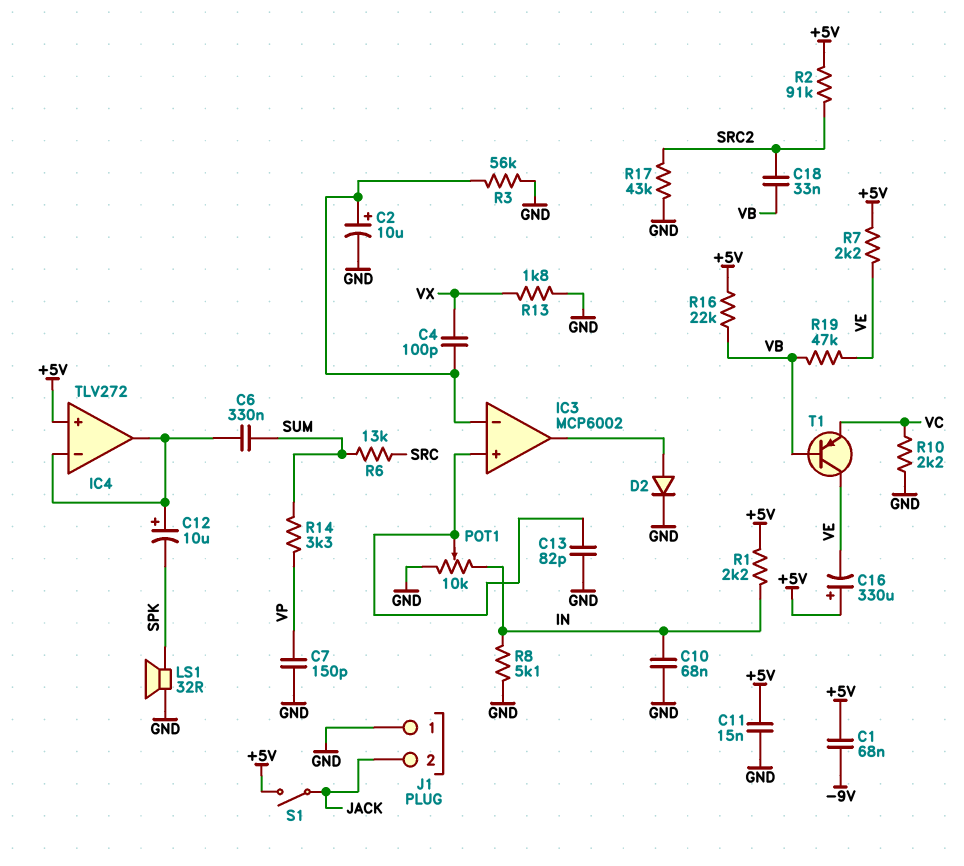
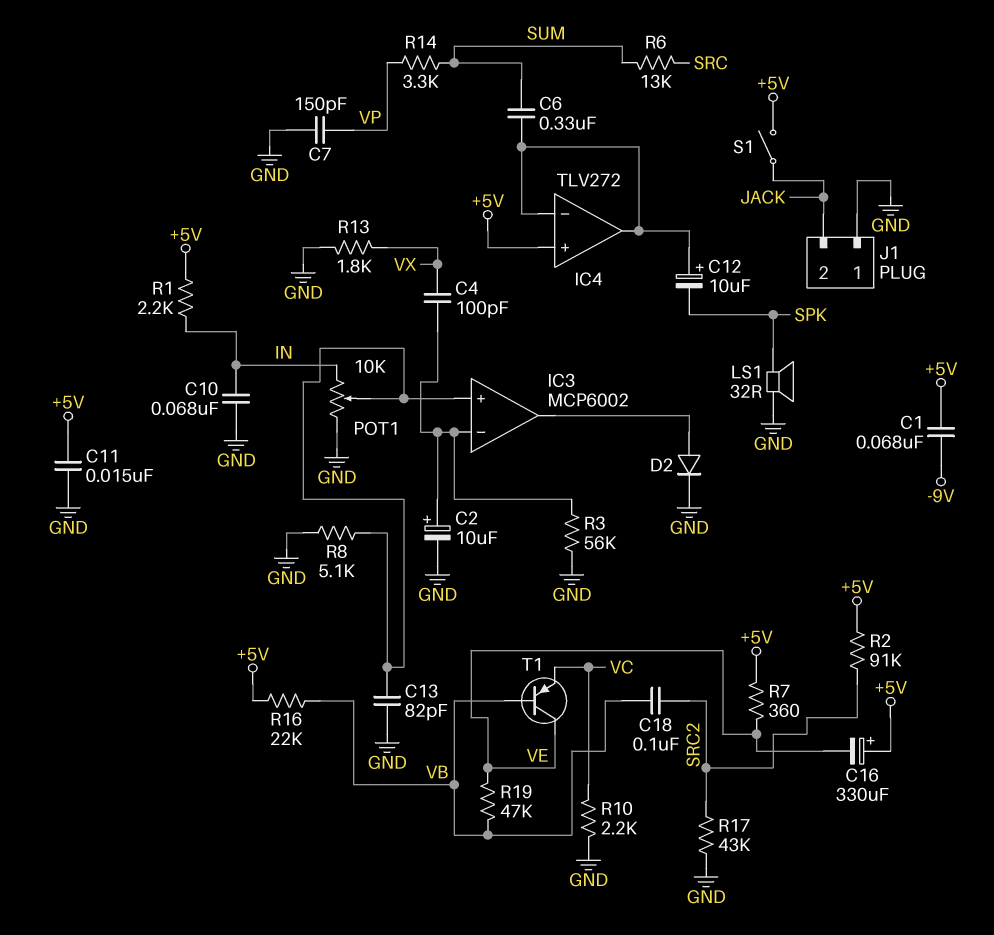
C18: 33nF (SRC2, VB) -> 100nF (SRC2, VB)
R7: 2.2k (+5V, VE) -> 360 (+5V, VE)
R8: 5.1k (GND, IN) -> 5.1k (GND, IC3/in+)

